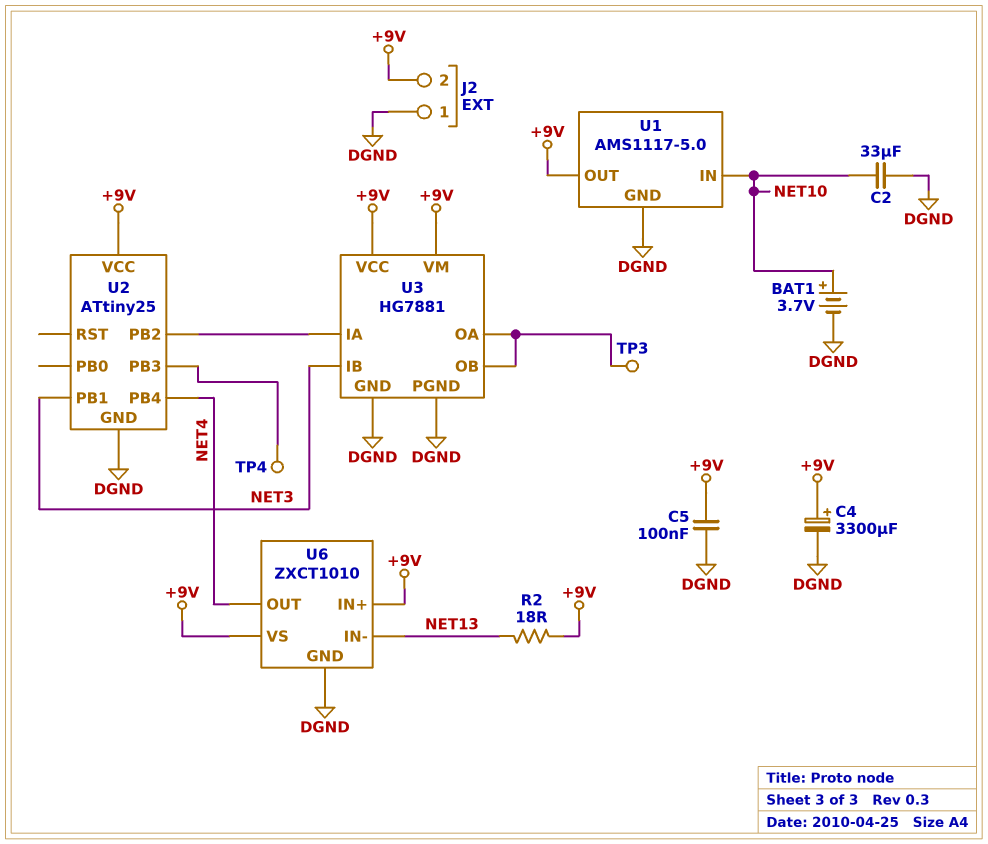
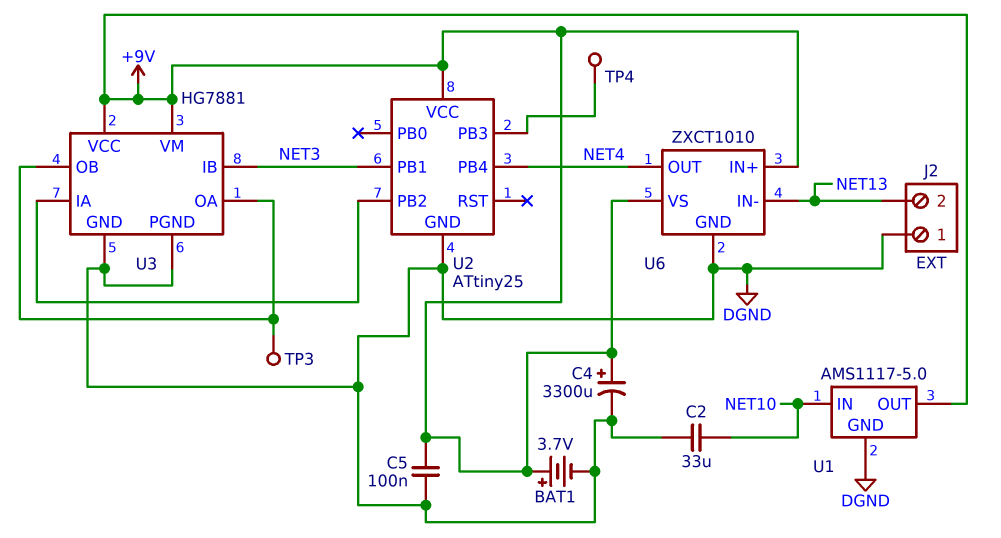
BAT1: 3.7V (plus NET10, minus DGND) -> 3.7V (plus +9V, minus DGND)
J2 pin 2: +9V -> NET13
R2: 18 (+9V, NET13) -> none

